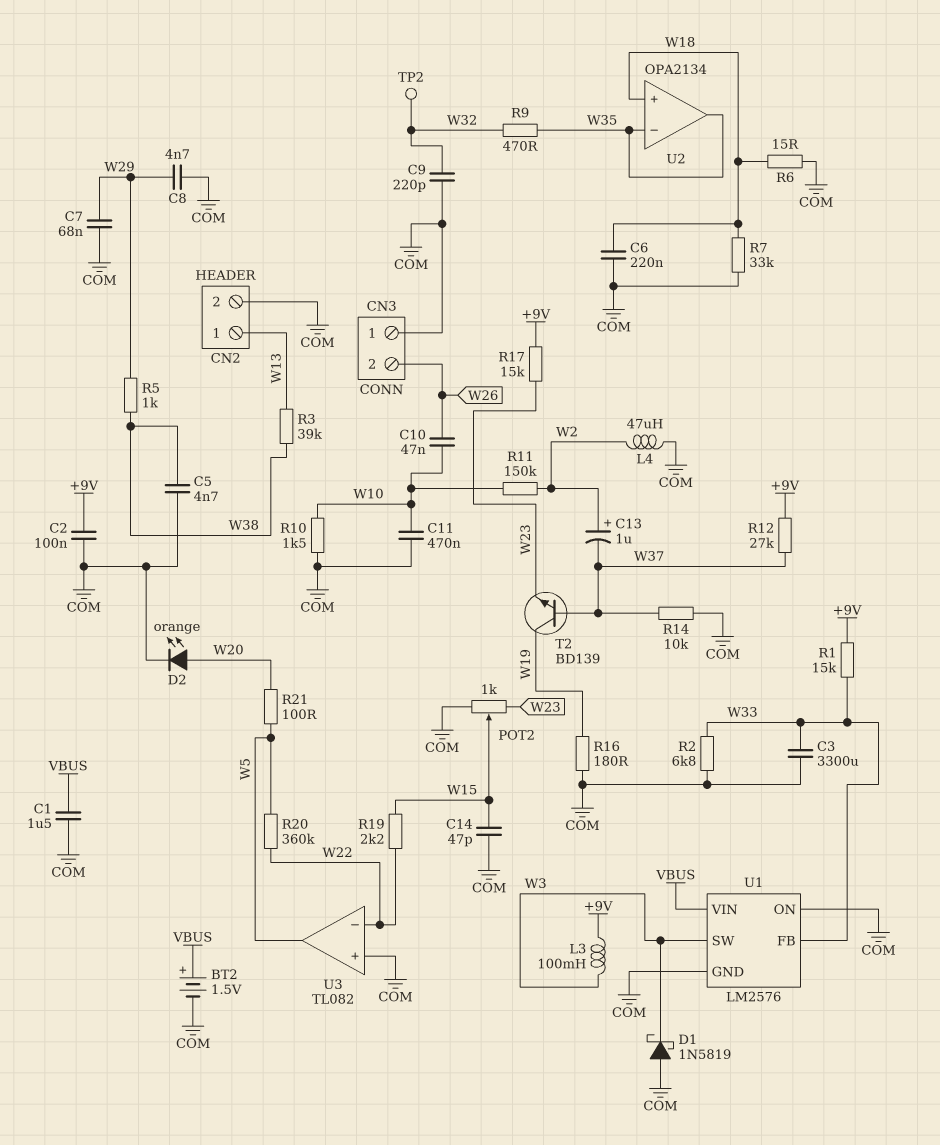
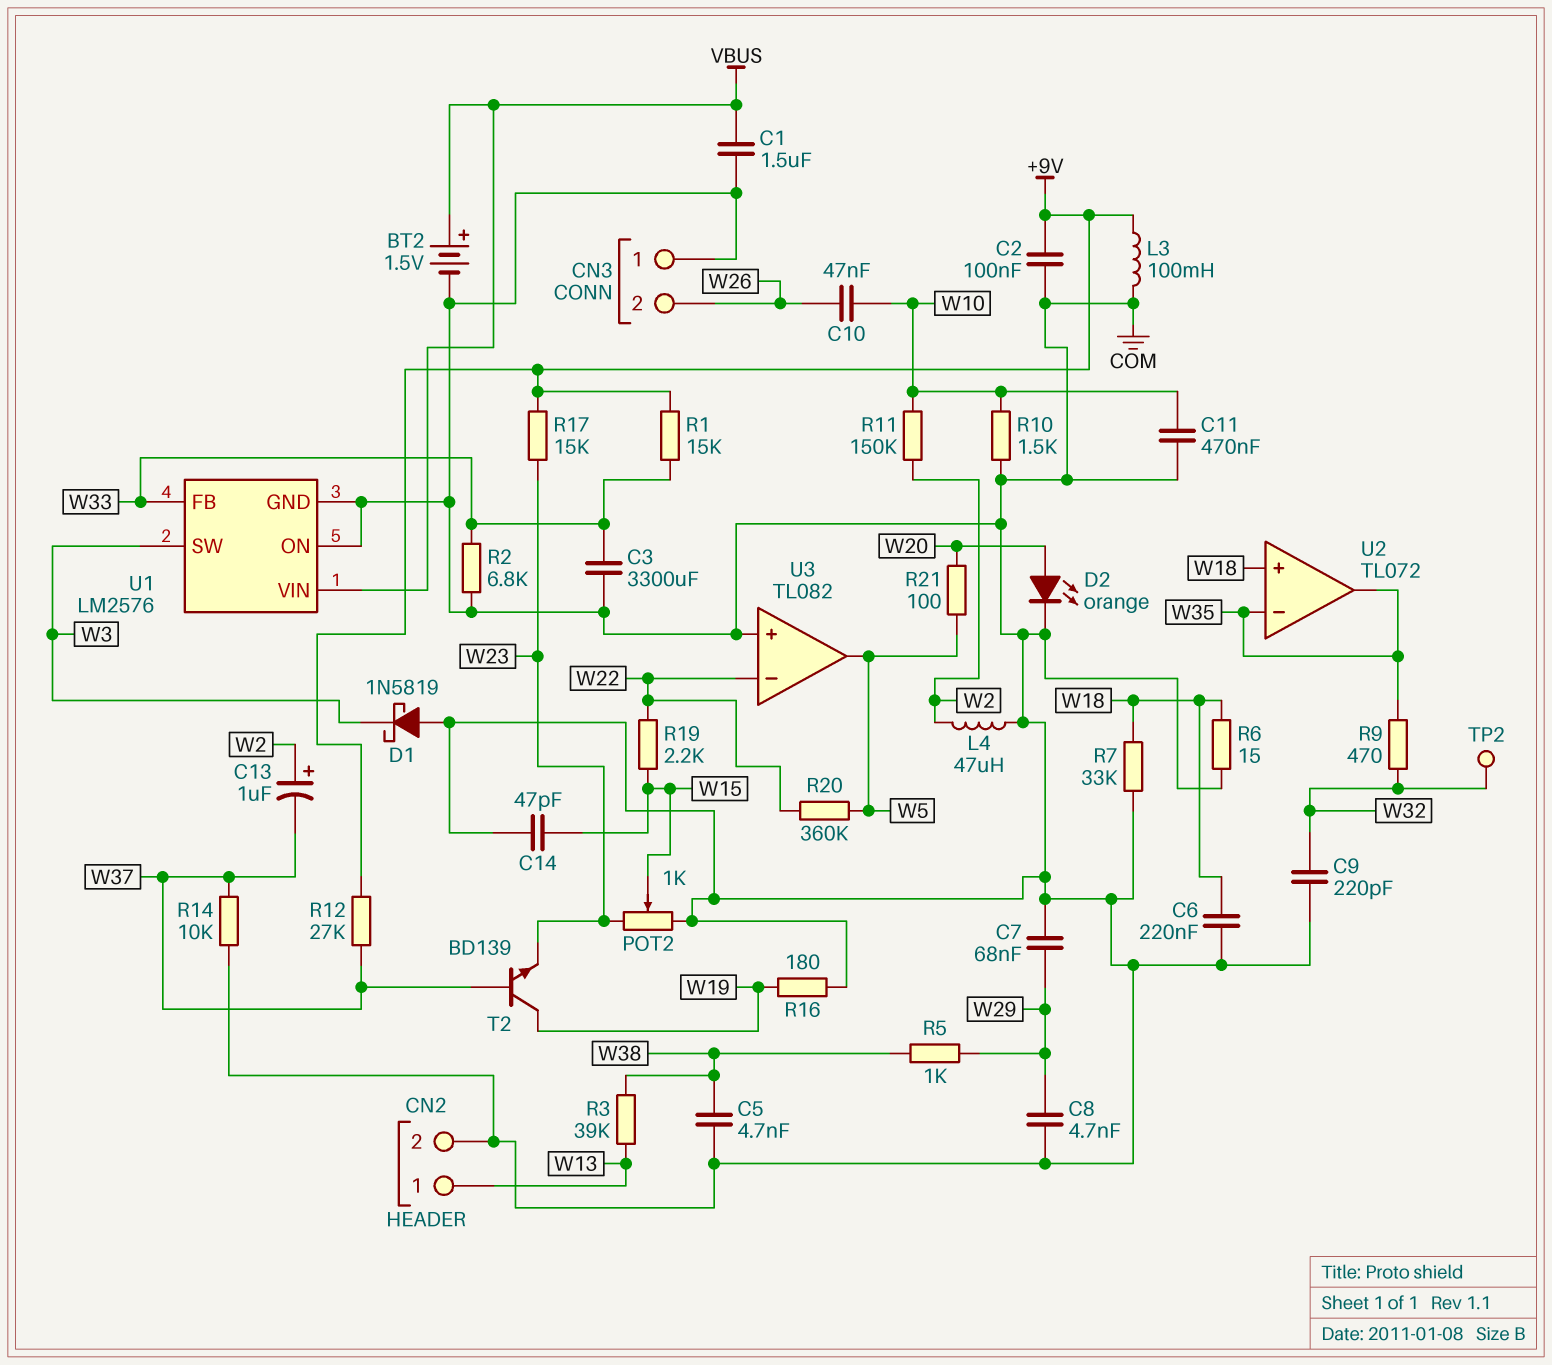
L3: 100mH (+9V, W3) -> 100mH (+9V, COM)
U2: OPA2134 -> TL072

